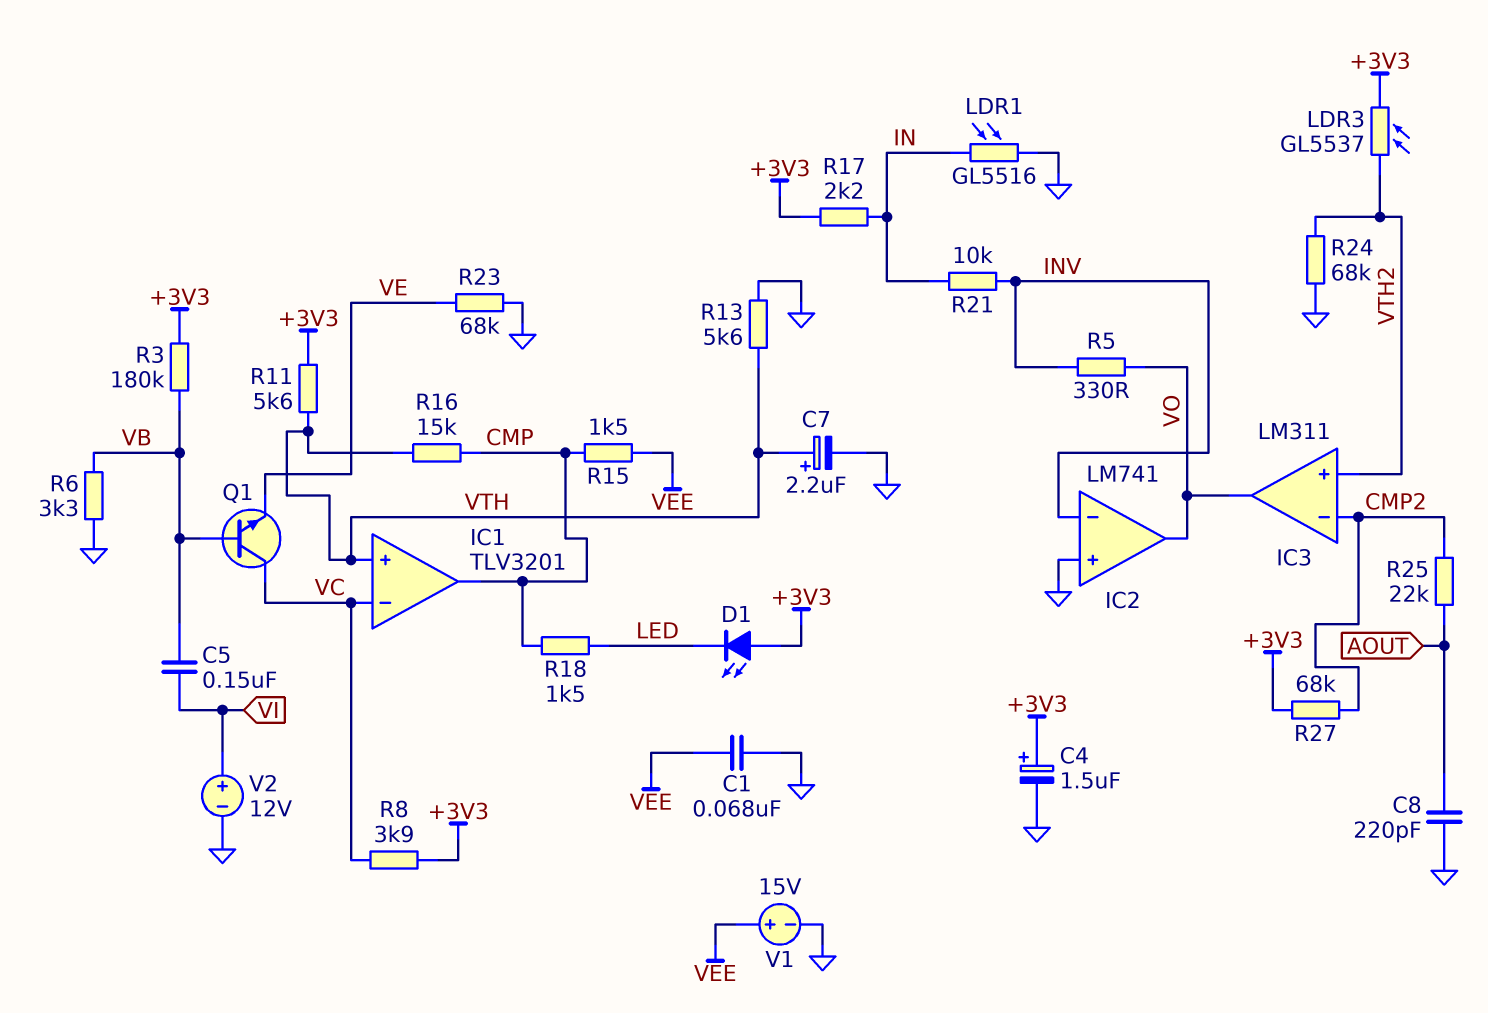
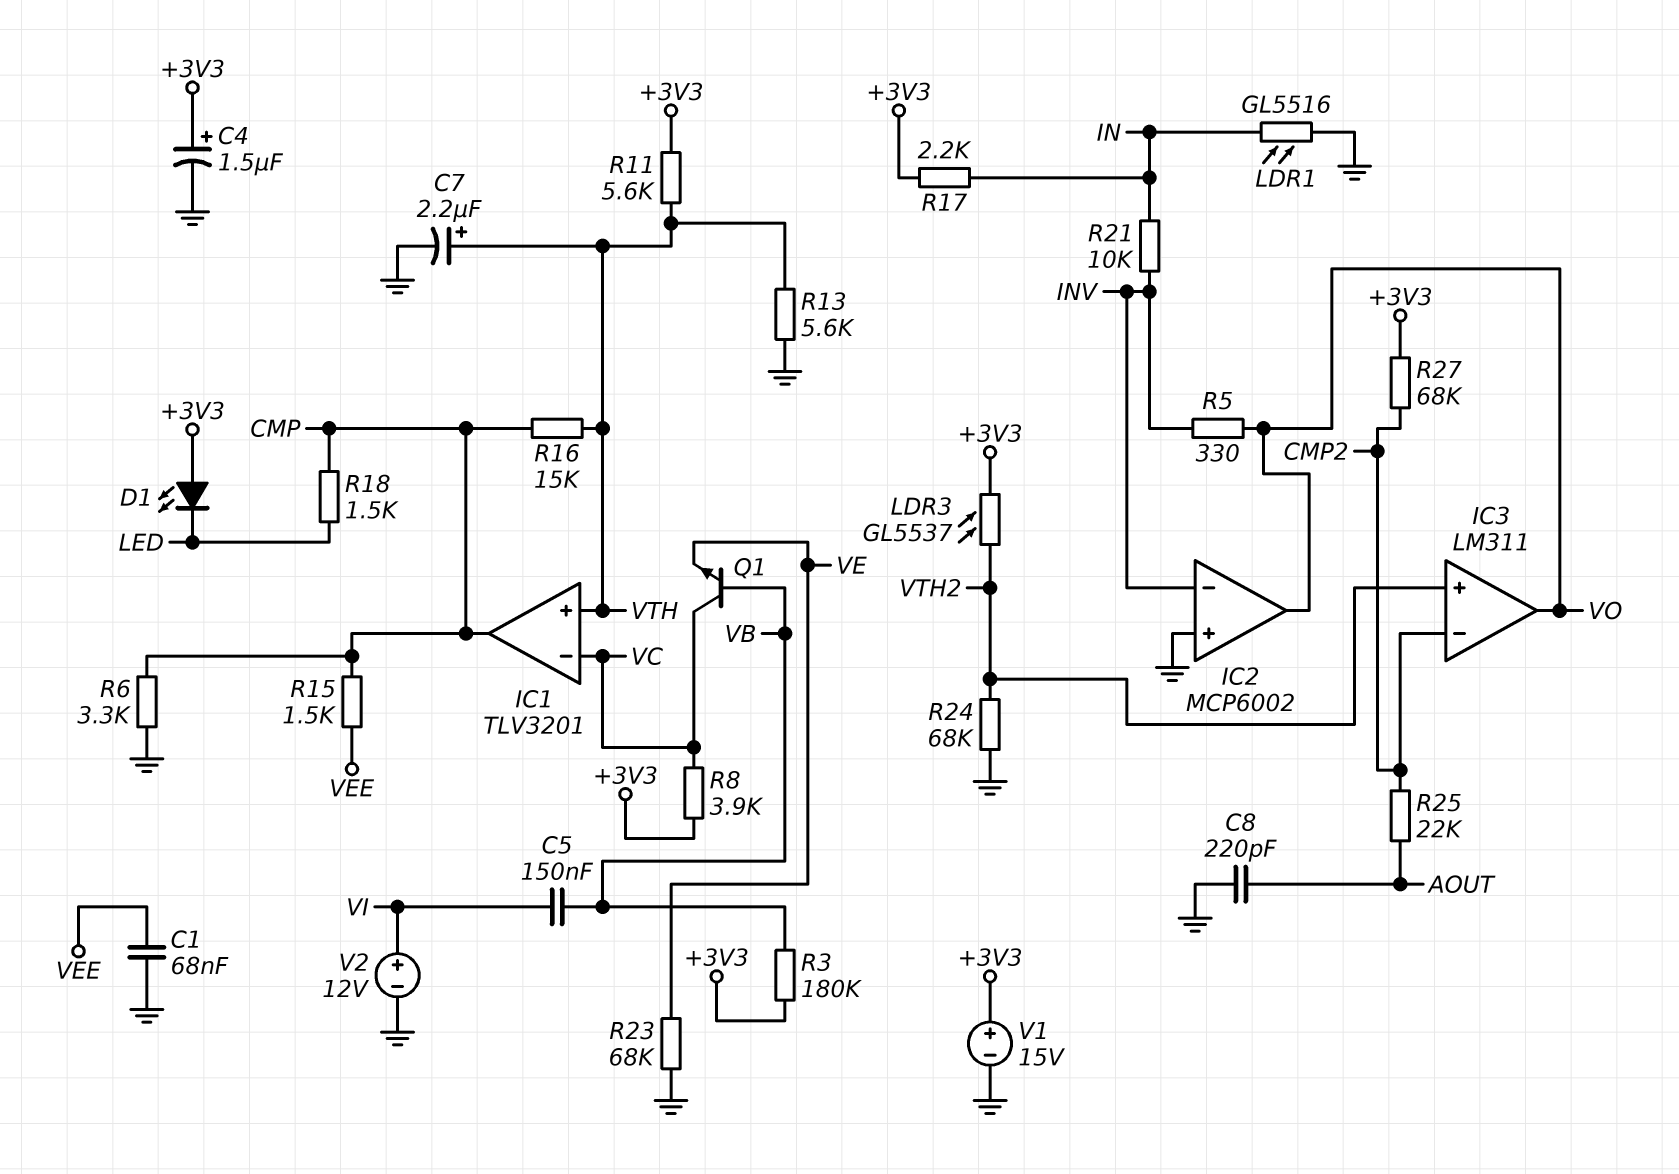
IC2: LM741 -> MCP6002
R6: 3.3k (GND, VB) -> 3.3k (CMP, GND)
V1: 15V (plus VEE, minus GND) -> 15V (plus +3V3, minus GND)

